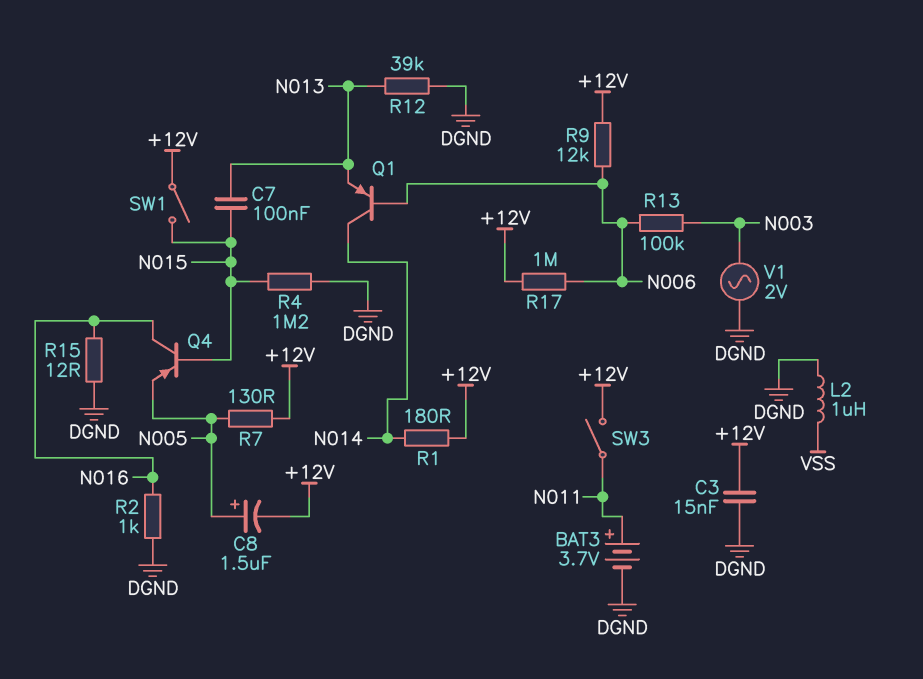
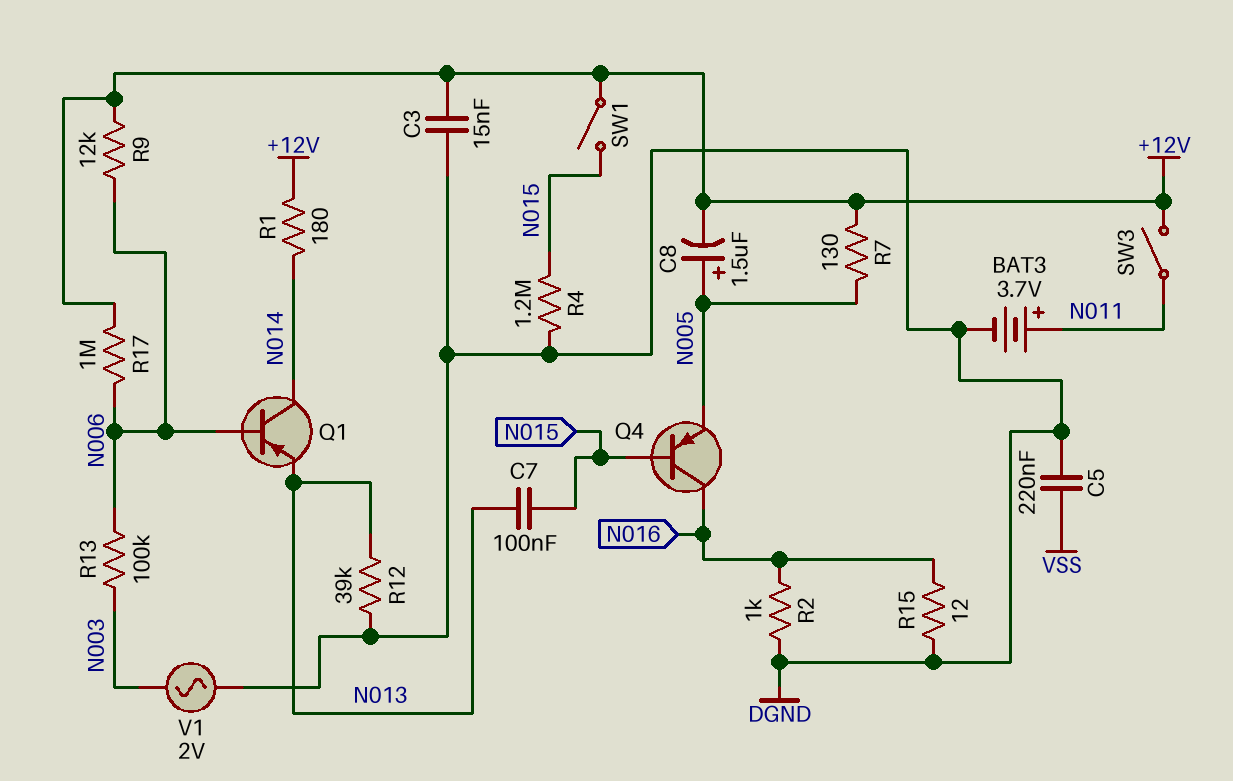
C5: none -> 220nF (DGND, VSS)
L2: 1uH (DGND, VSS) -> none

